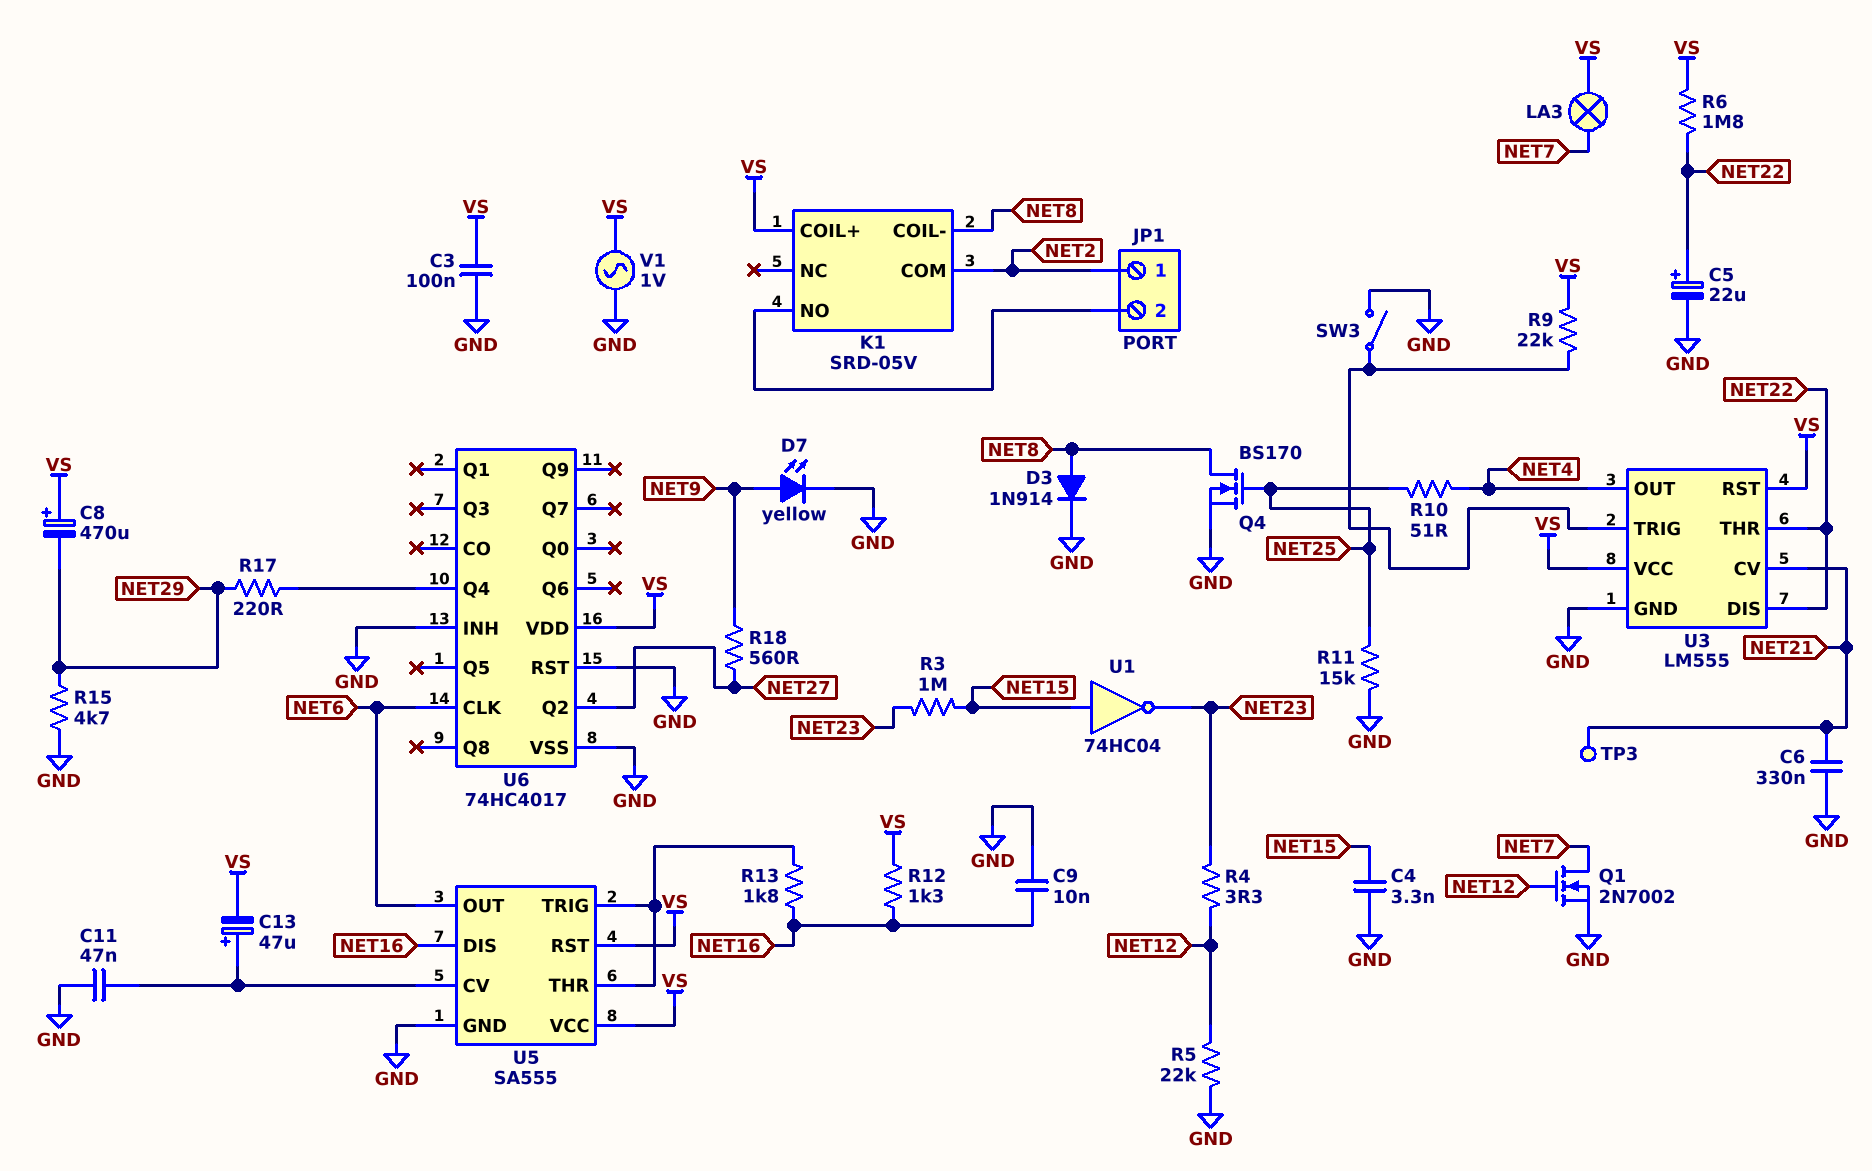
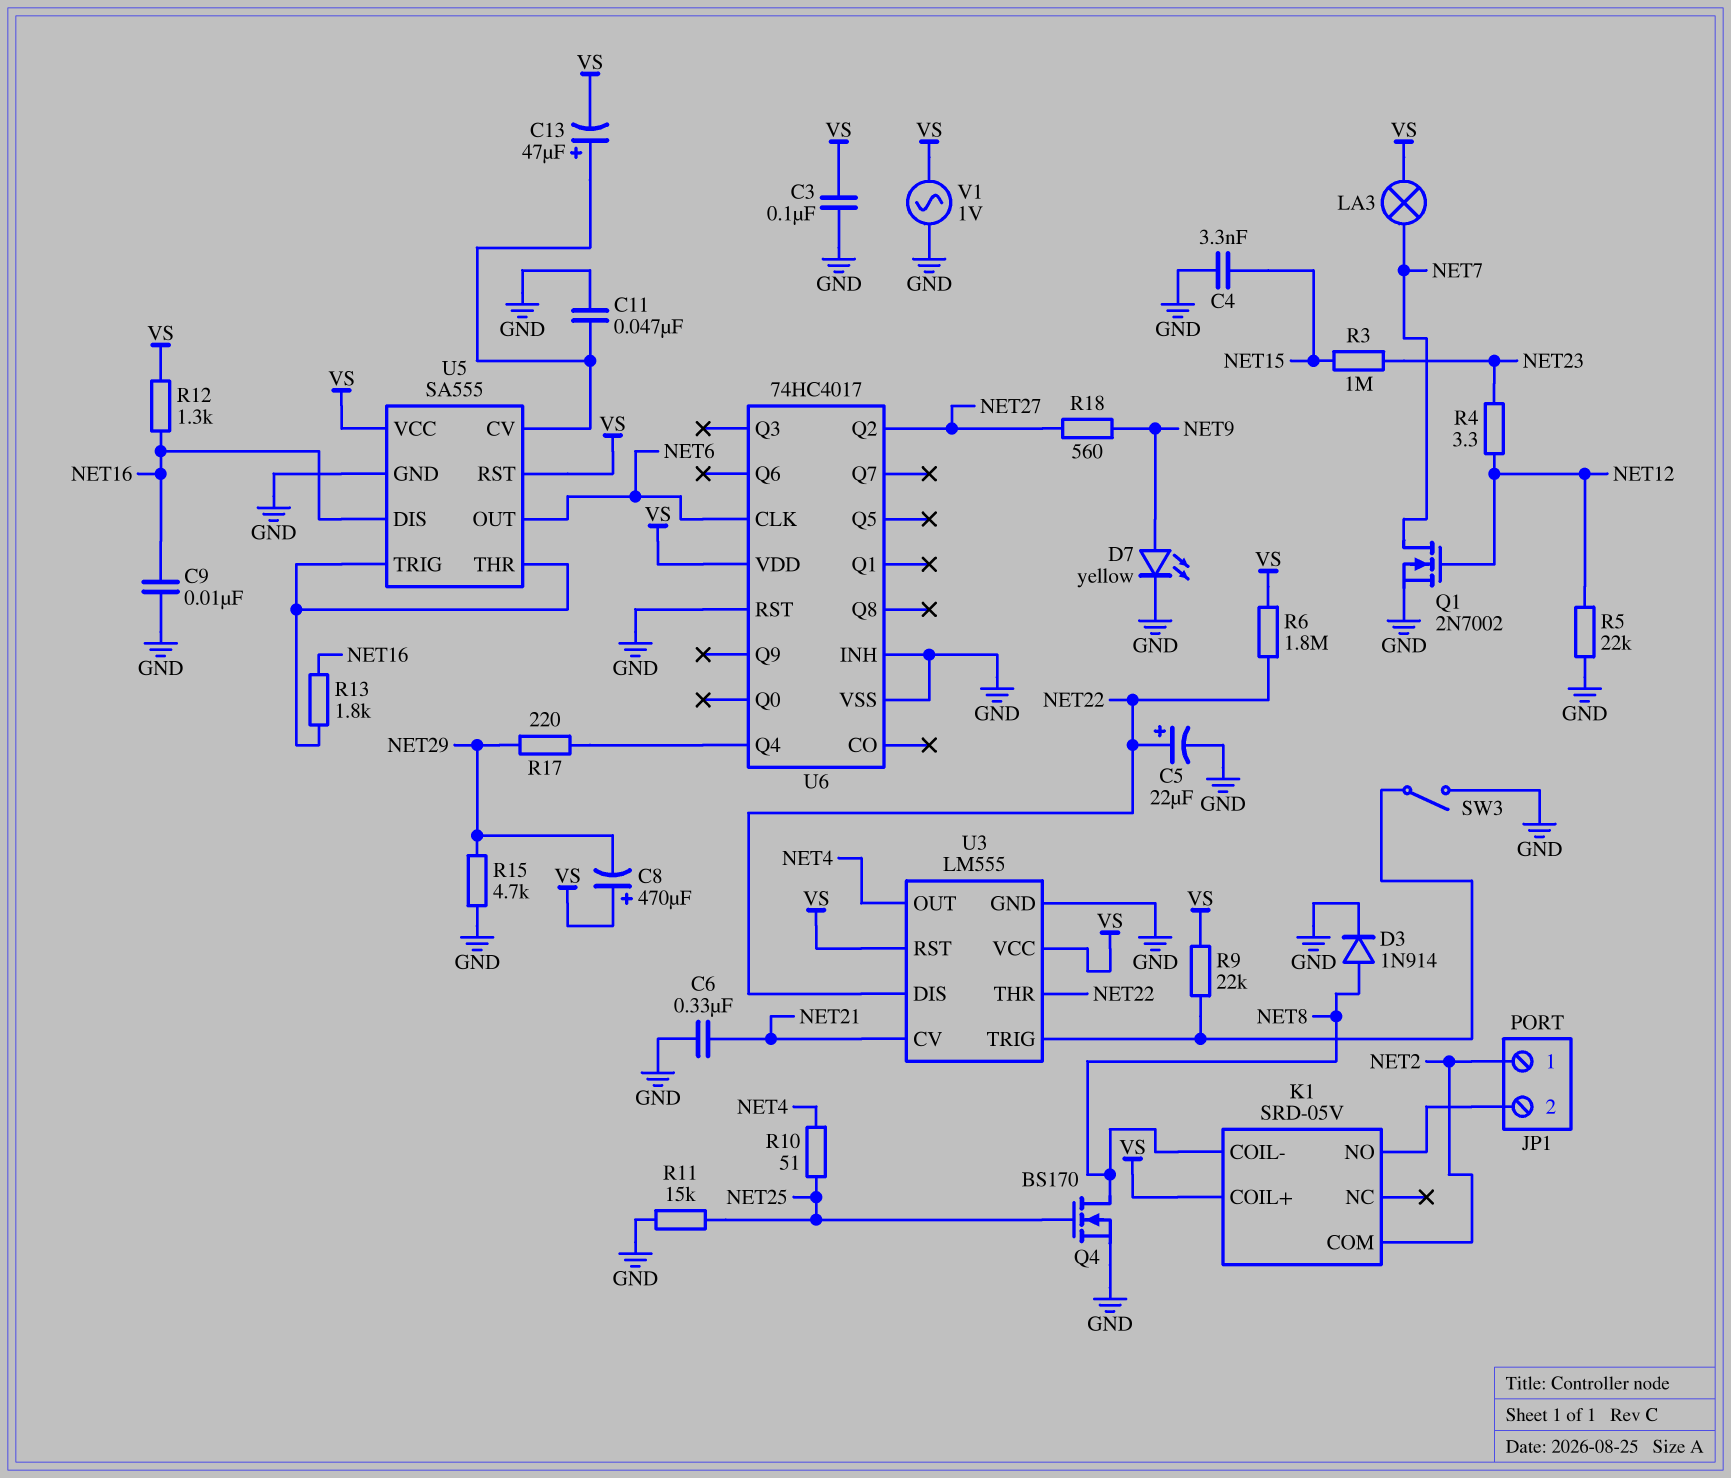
TP3: test point (NET21) -> none
U1: NOT 74HC04 (in NET15, out NET23) -> none

